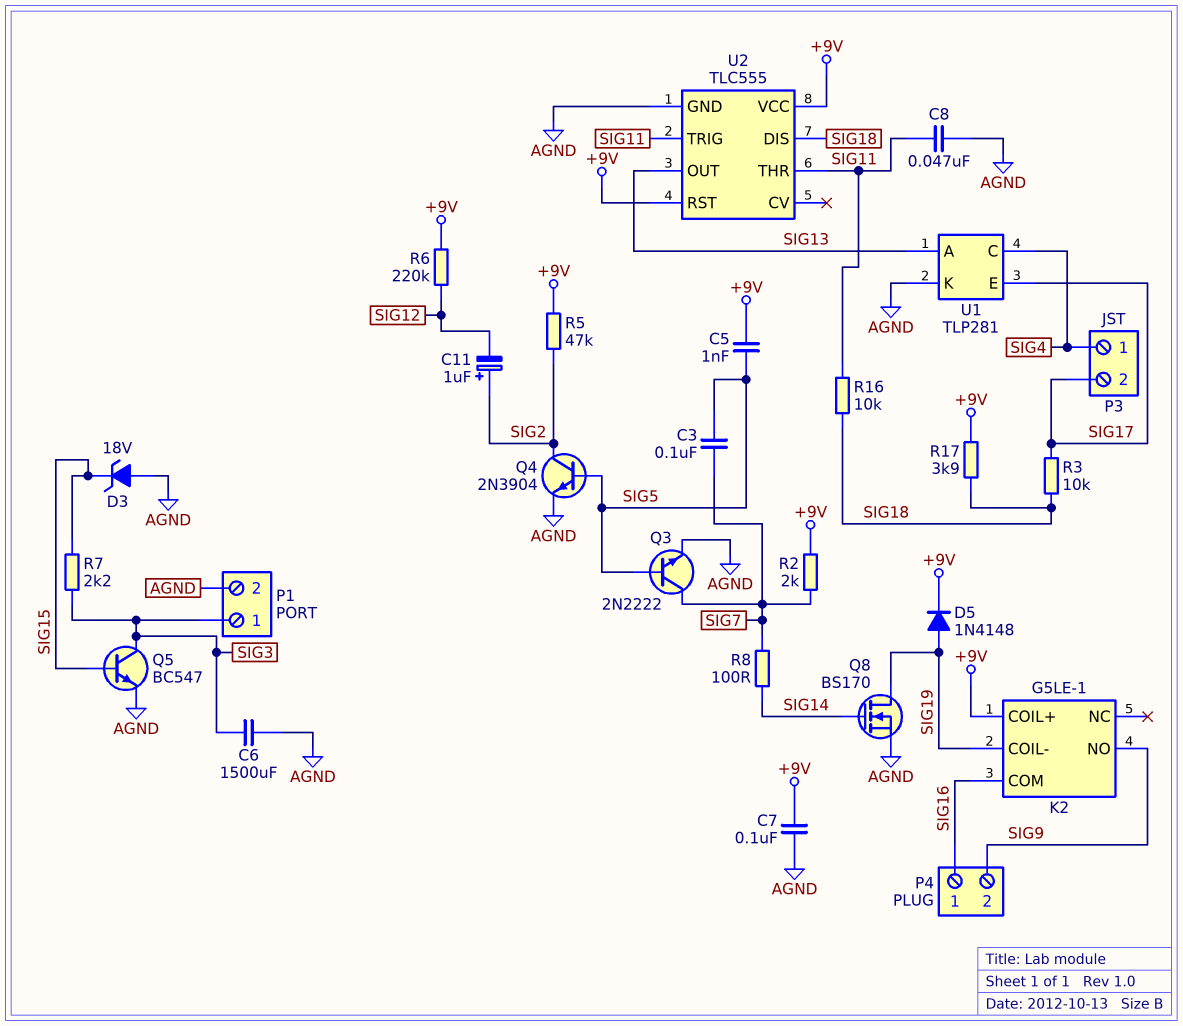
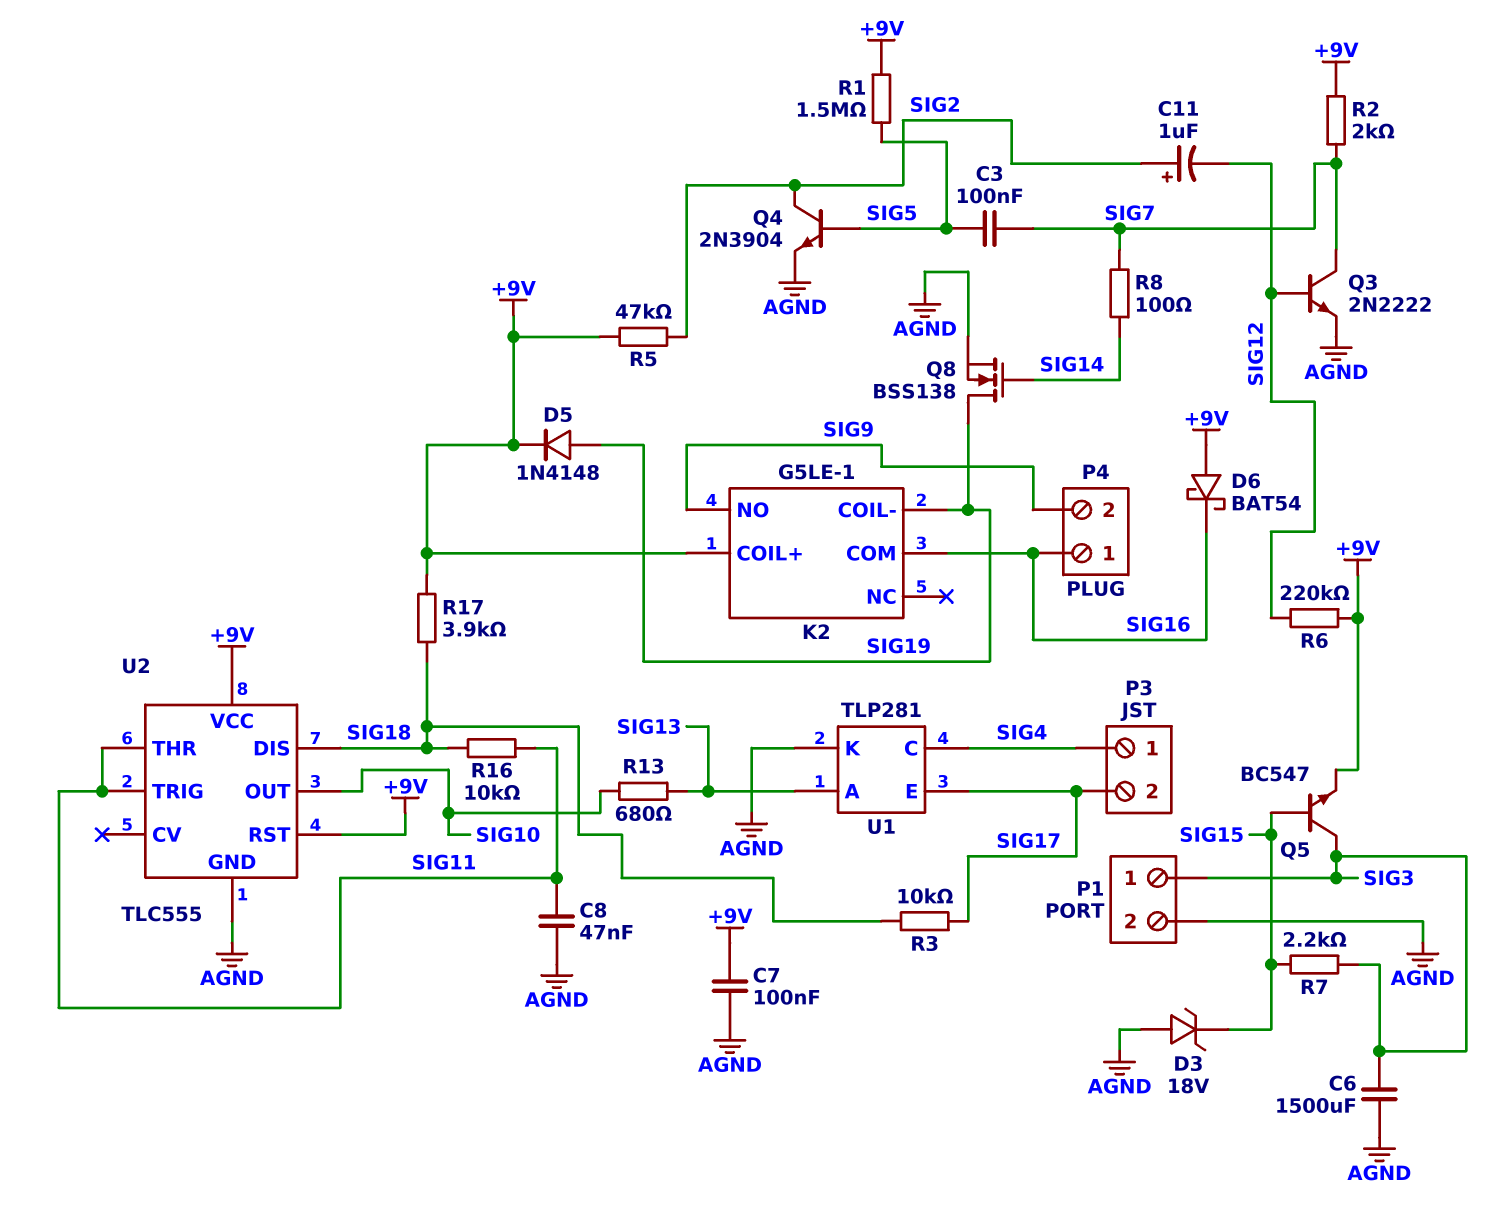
C5: 1nF (+9V, SIG5) -> none
D6: none -> schottky BAT54 (A +9V, K SIG16)
Q3: NPN 2N2222 (B SIG5, C SIG7, E AGND) -> NPN 2N2222 (B SIG12, C SIG7, E AGND)
Q5: NPN BC547 (B SIG15, C SIG3, E AGND) -> NPN BC547 (B SIG15, C SIG3, E +9V)
Q8: NMOS BS170 (G SIG14, D SIG19, S AGND) -> NMOS BSS138 (G SIG14, D SIG19, S AGND)
R1: none -> 1.5M (+9V, SIG5)
R13: none -> 680 (SIG10, SIG13)
U2 pin OUT: SIG13 -> SIG10

